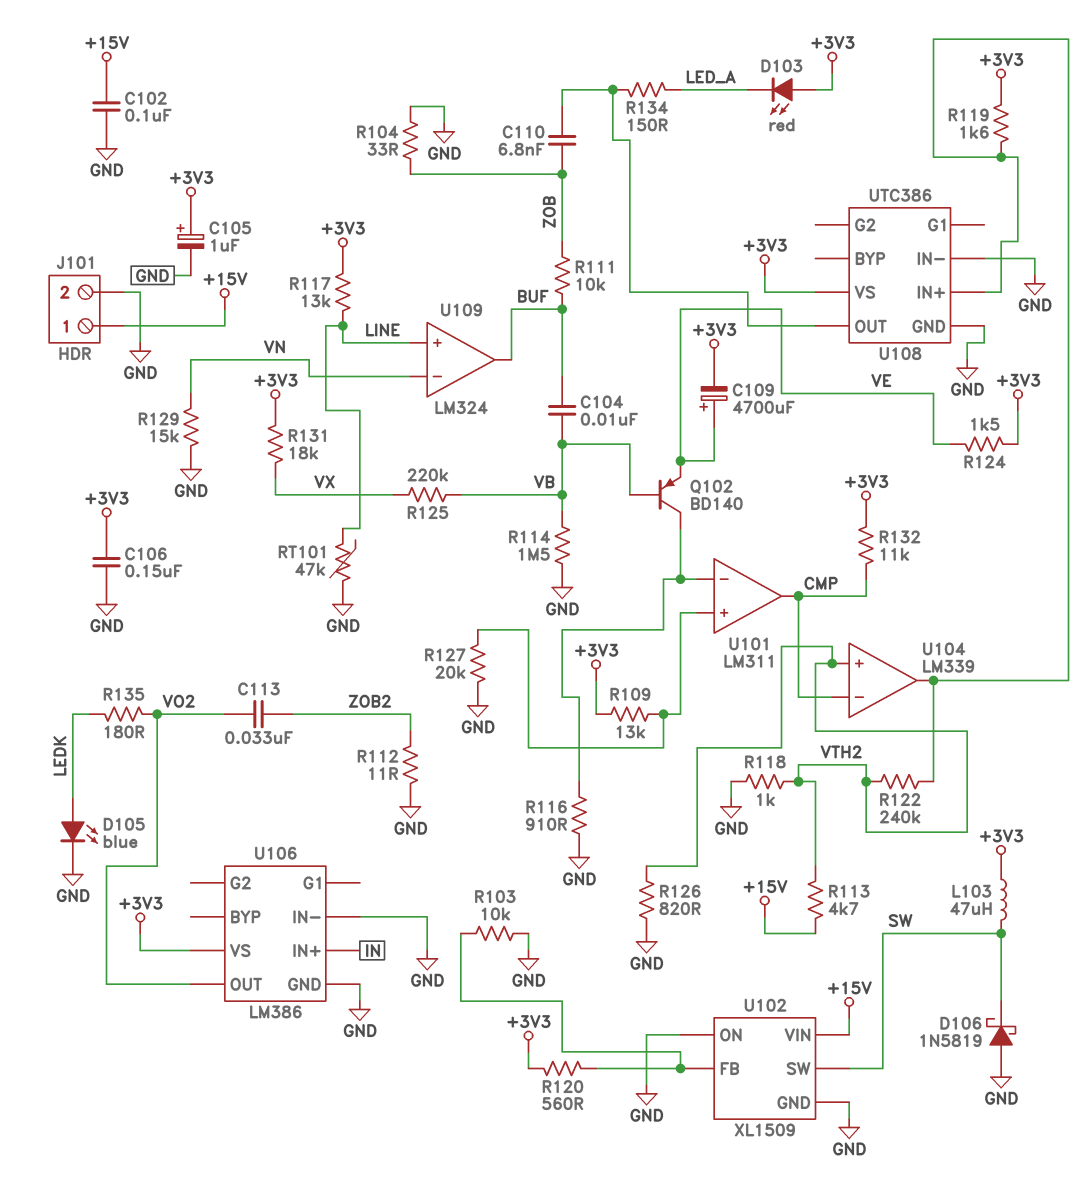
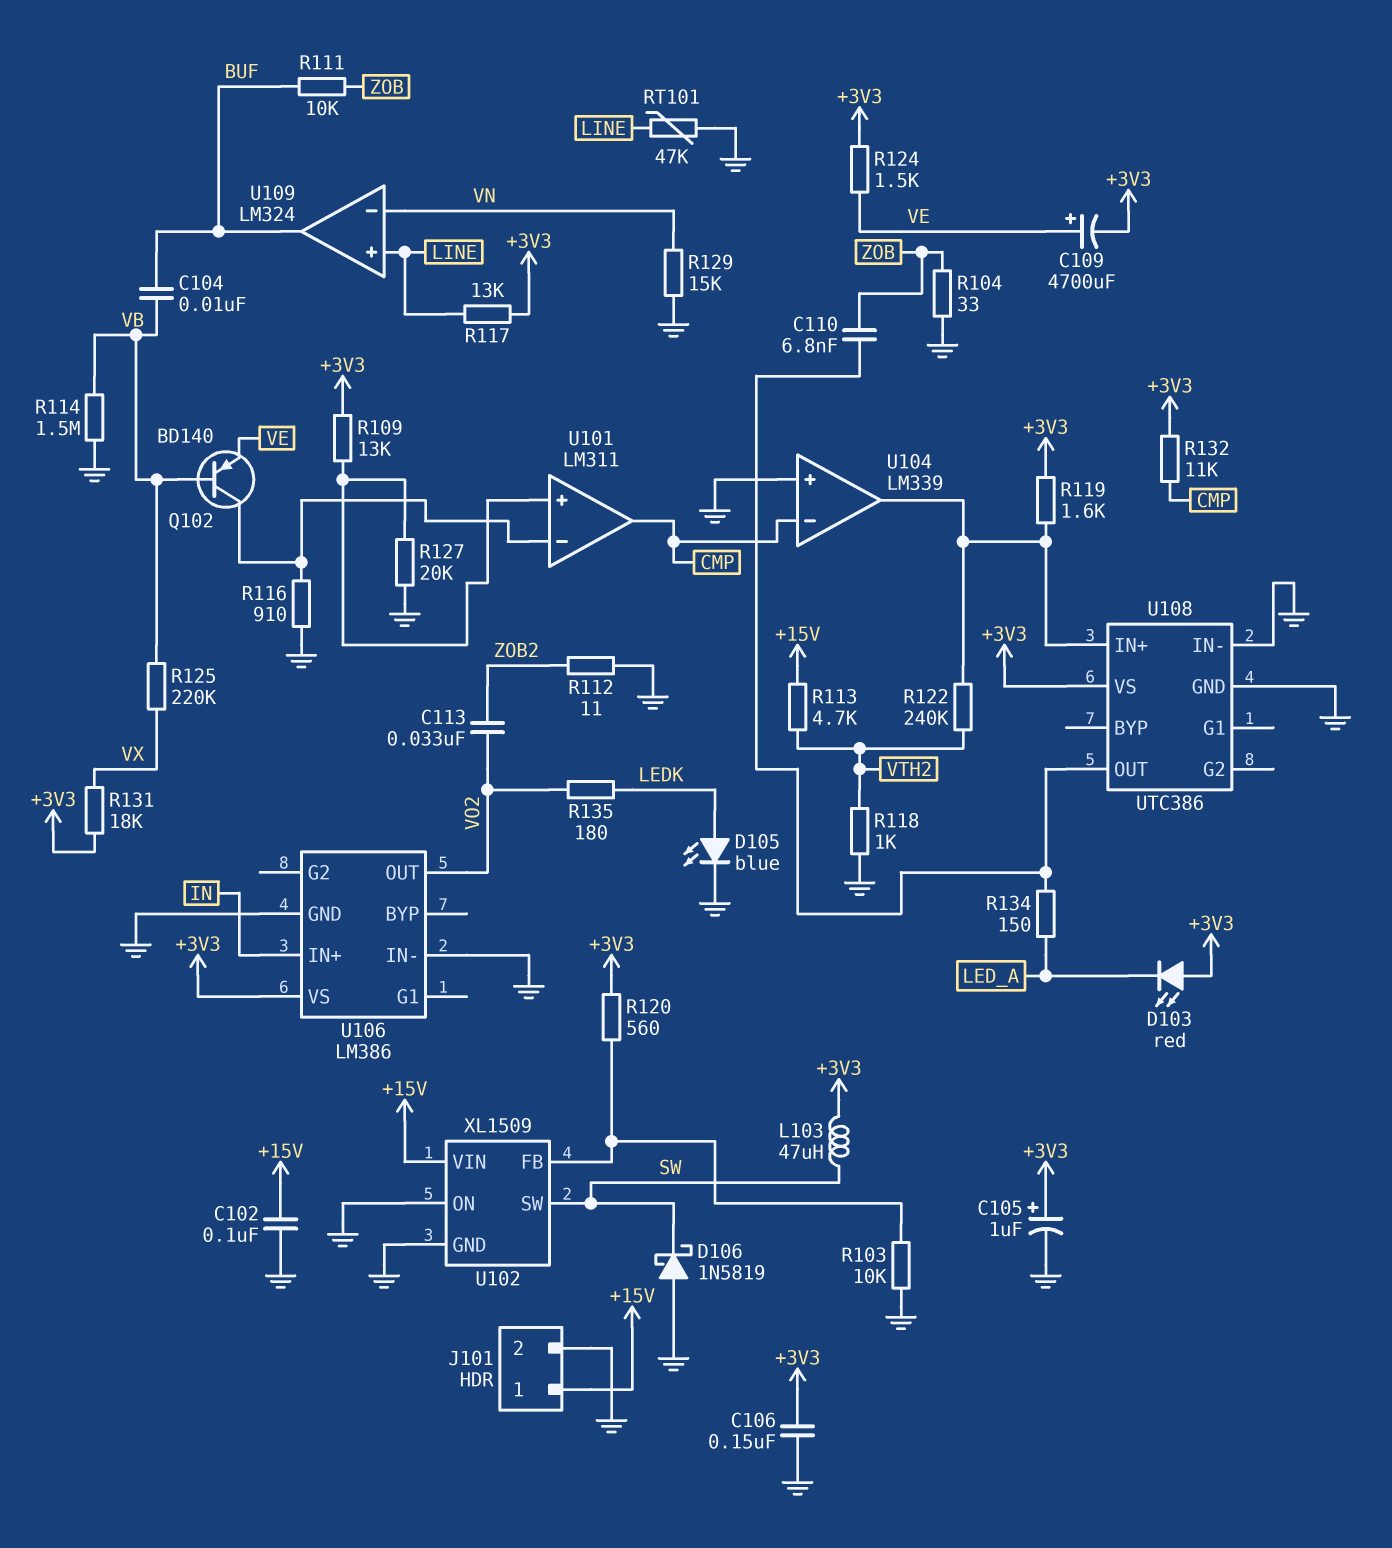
R126: 820 (GND, VTH2) -> none
U104 pin in+: VTH2 -> GND

